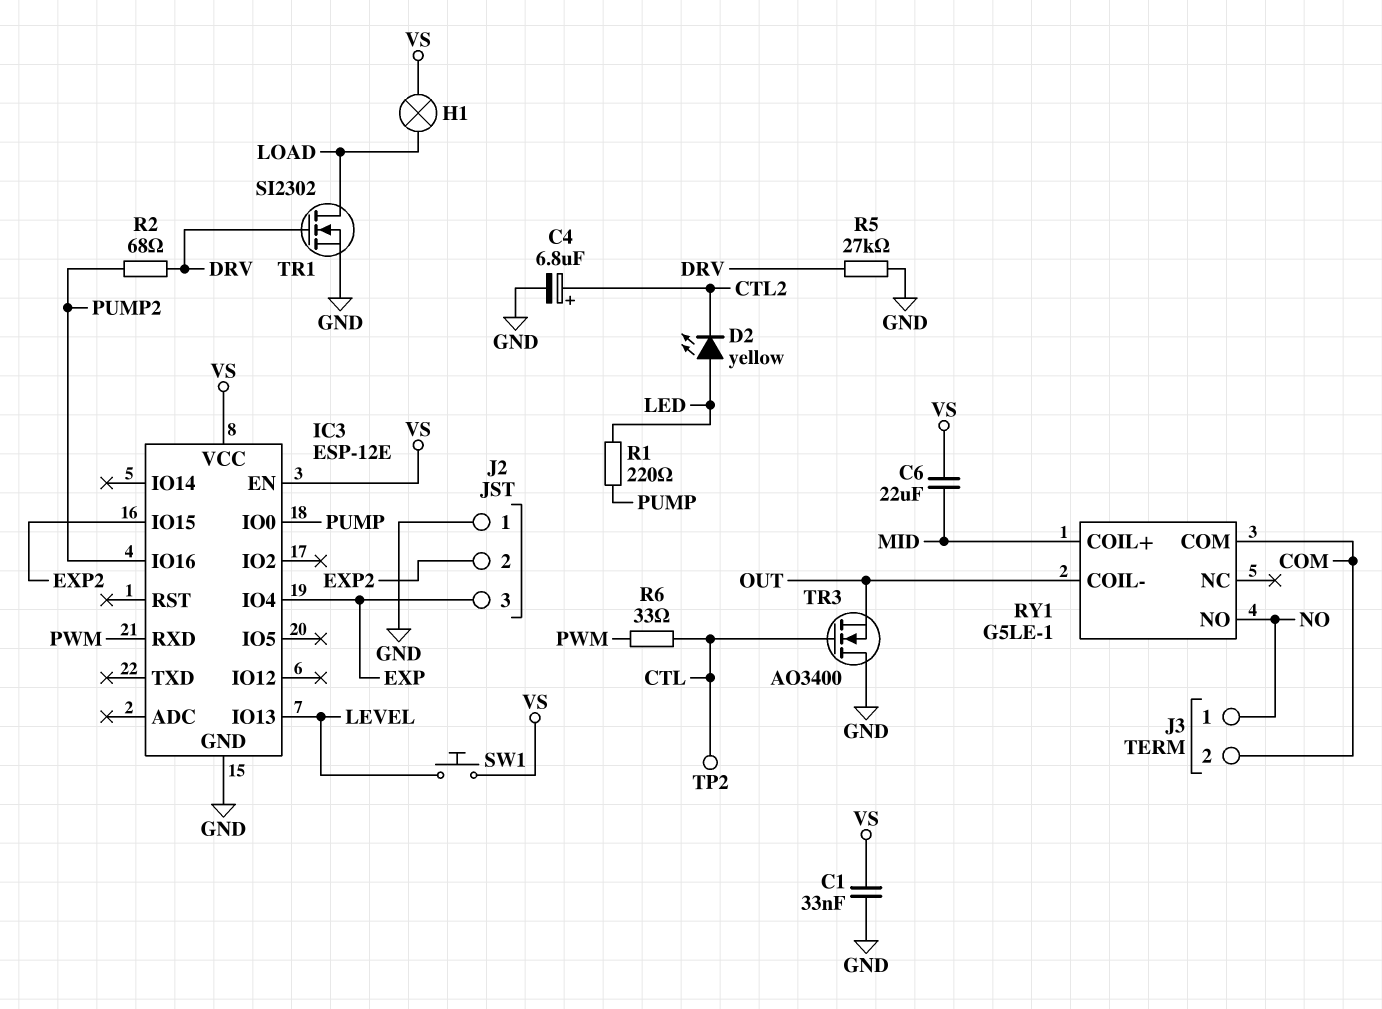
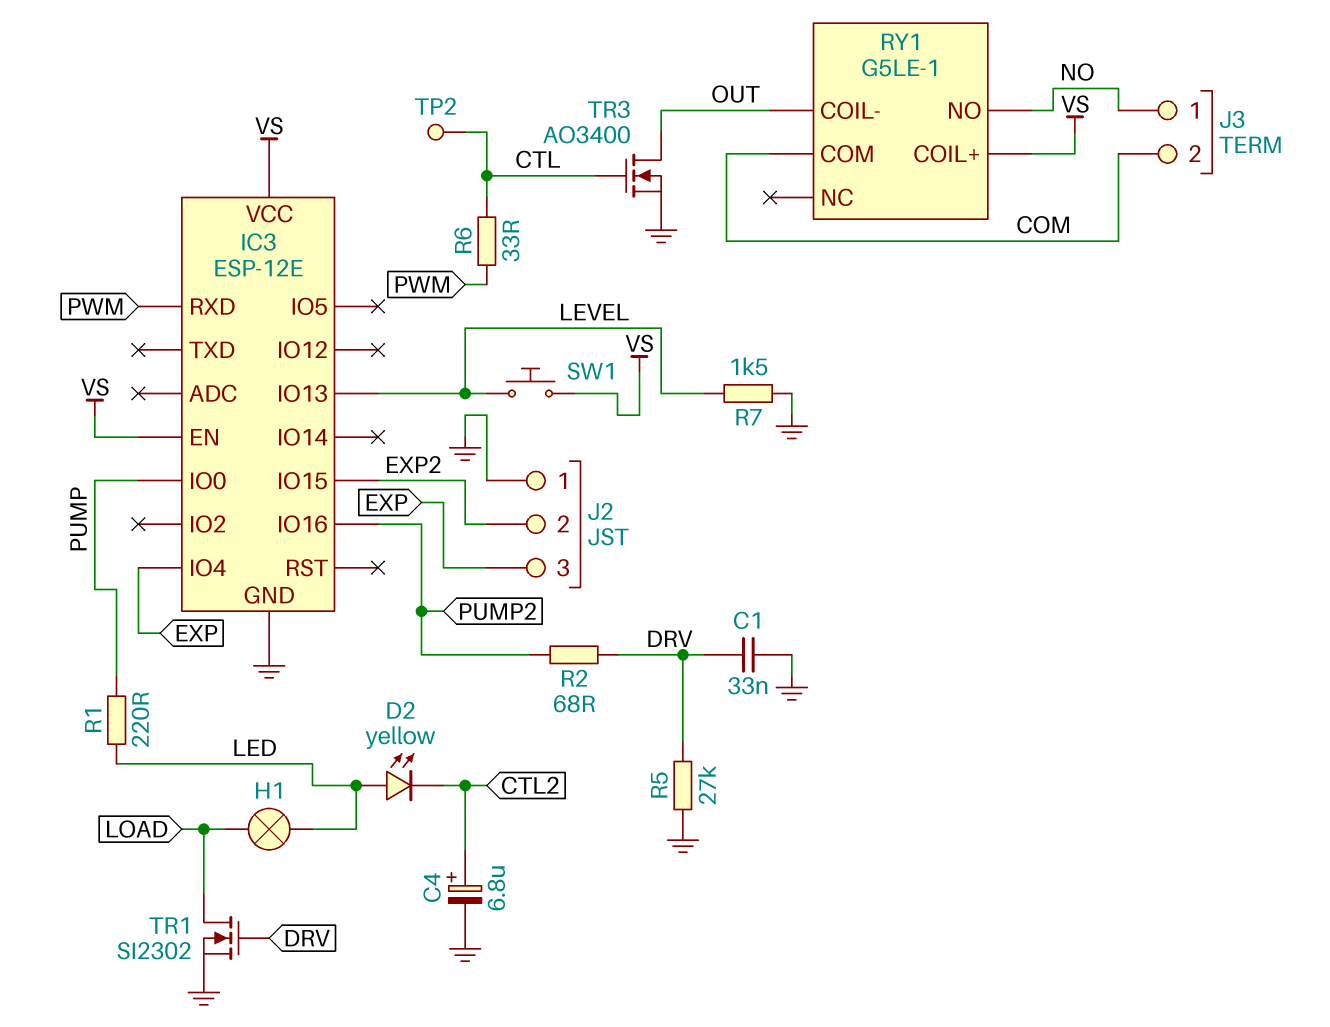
C1: 33nF (GND, VS) -> 33nF (DRV, GND)
C6: 22uF (MID, VS) -> none
H1: lamp (LOAD, VS) -> lamp (LED, LOAD)
R7: none -> 1.5k (GND, LEVEL)
RY1 pin COIL+: MID -> VS
TR3: NMOS AO3400 (G CTL, D GND, S OUT) -> NMOS AO3400 (G CTL, D OUT, S GND)

